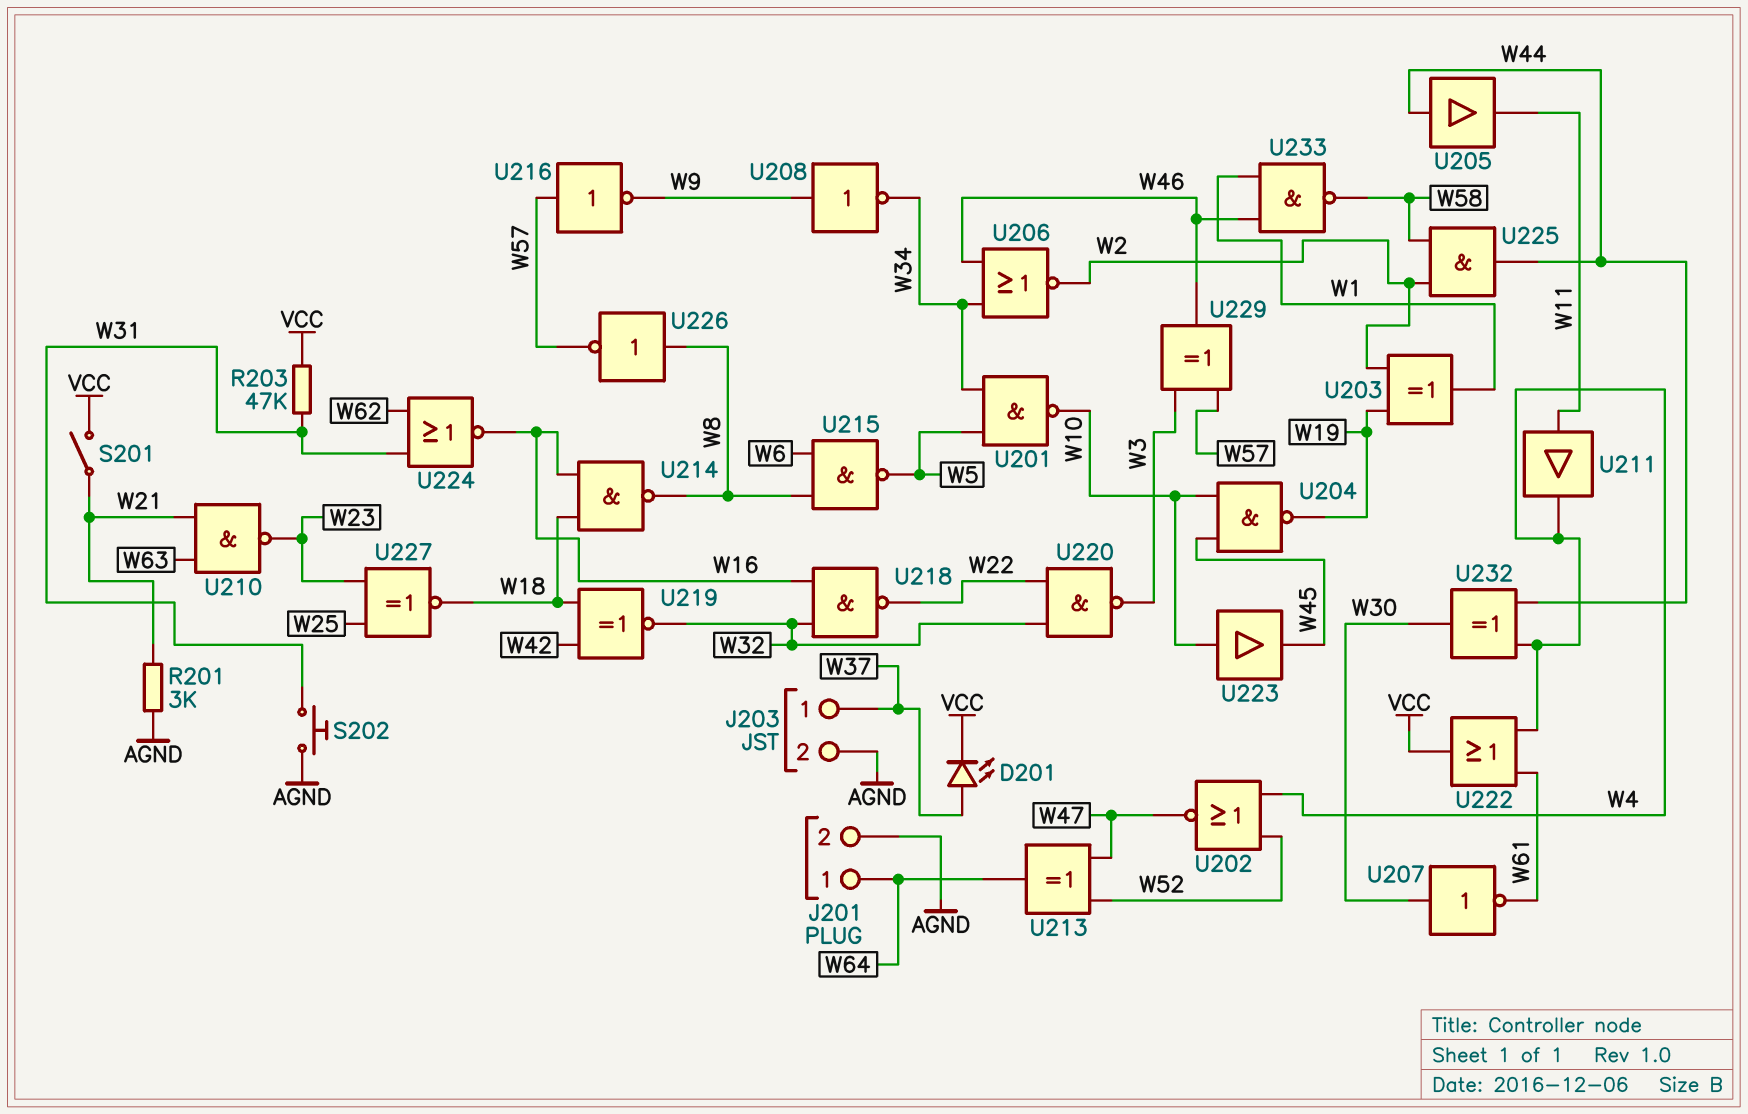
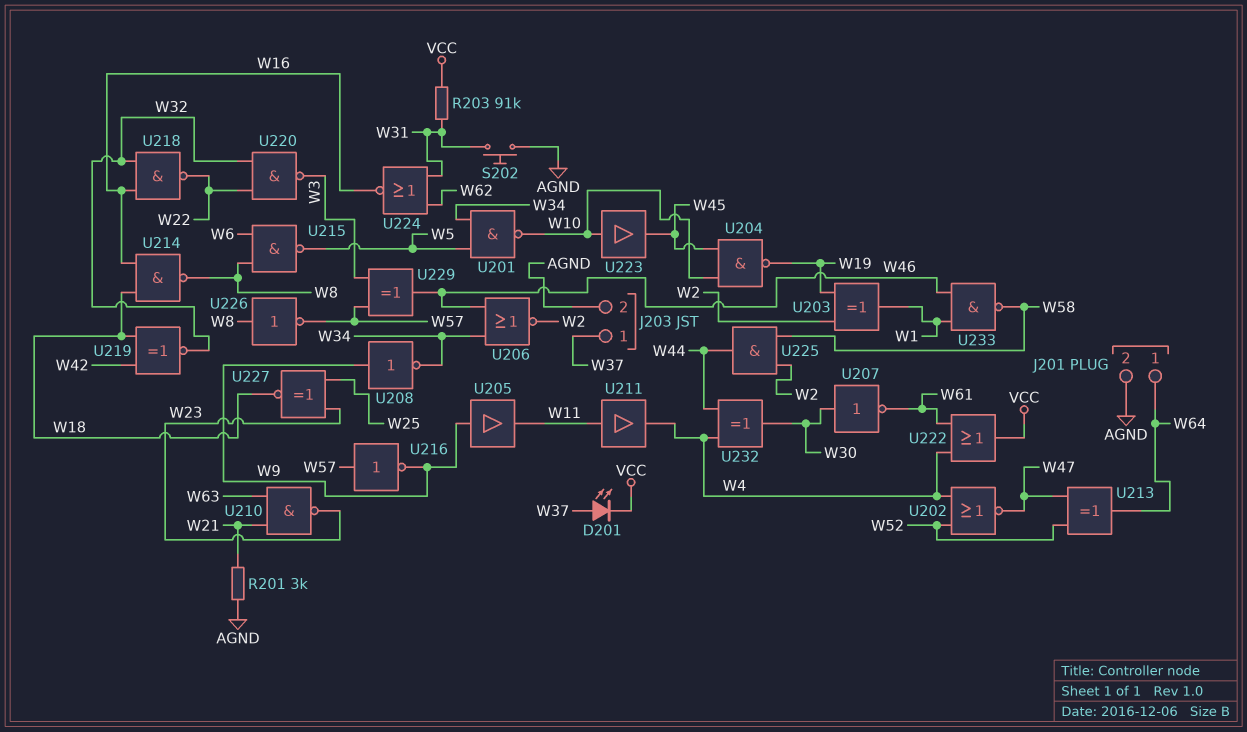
R203: 47k (VCC, W31) -> 91k (VCC, W31)
S201: switch (VCC, W21) -> none
U205: buffer (in W44, out W11) -> buffer (in W9, out W11)

